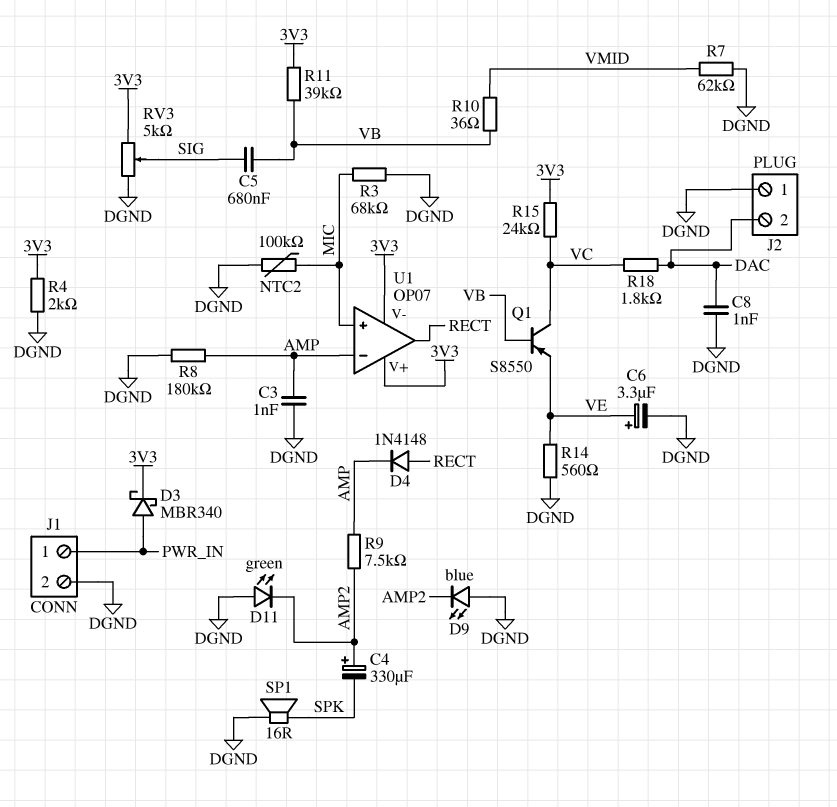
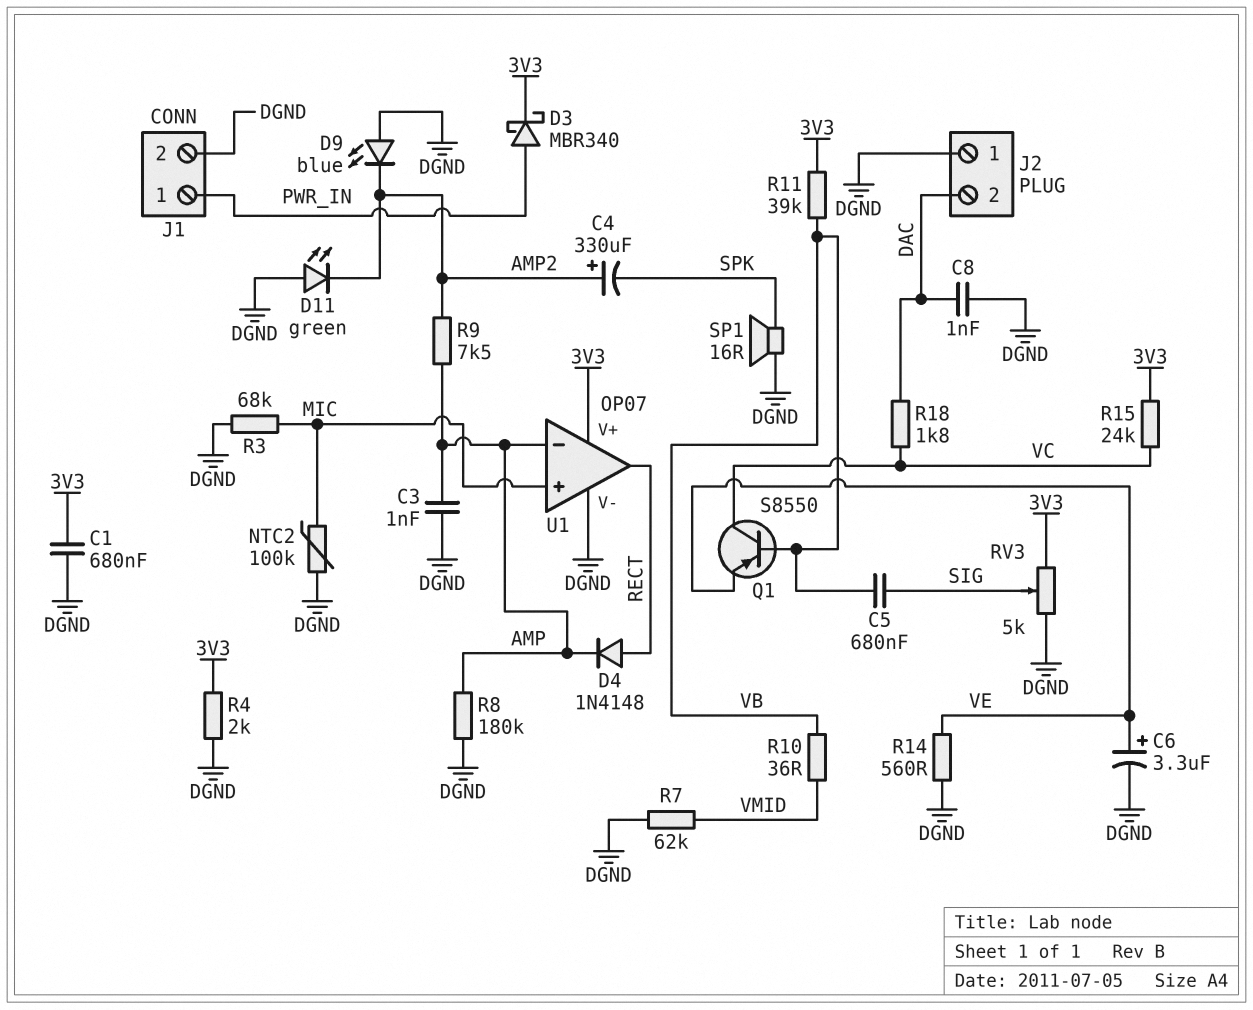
C1: none -> 680nF (3V3, DGND)
U1 pin V-: 3V3 -> DGND

